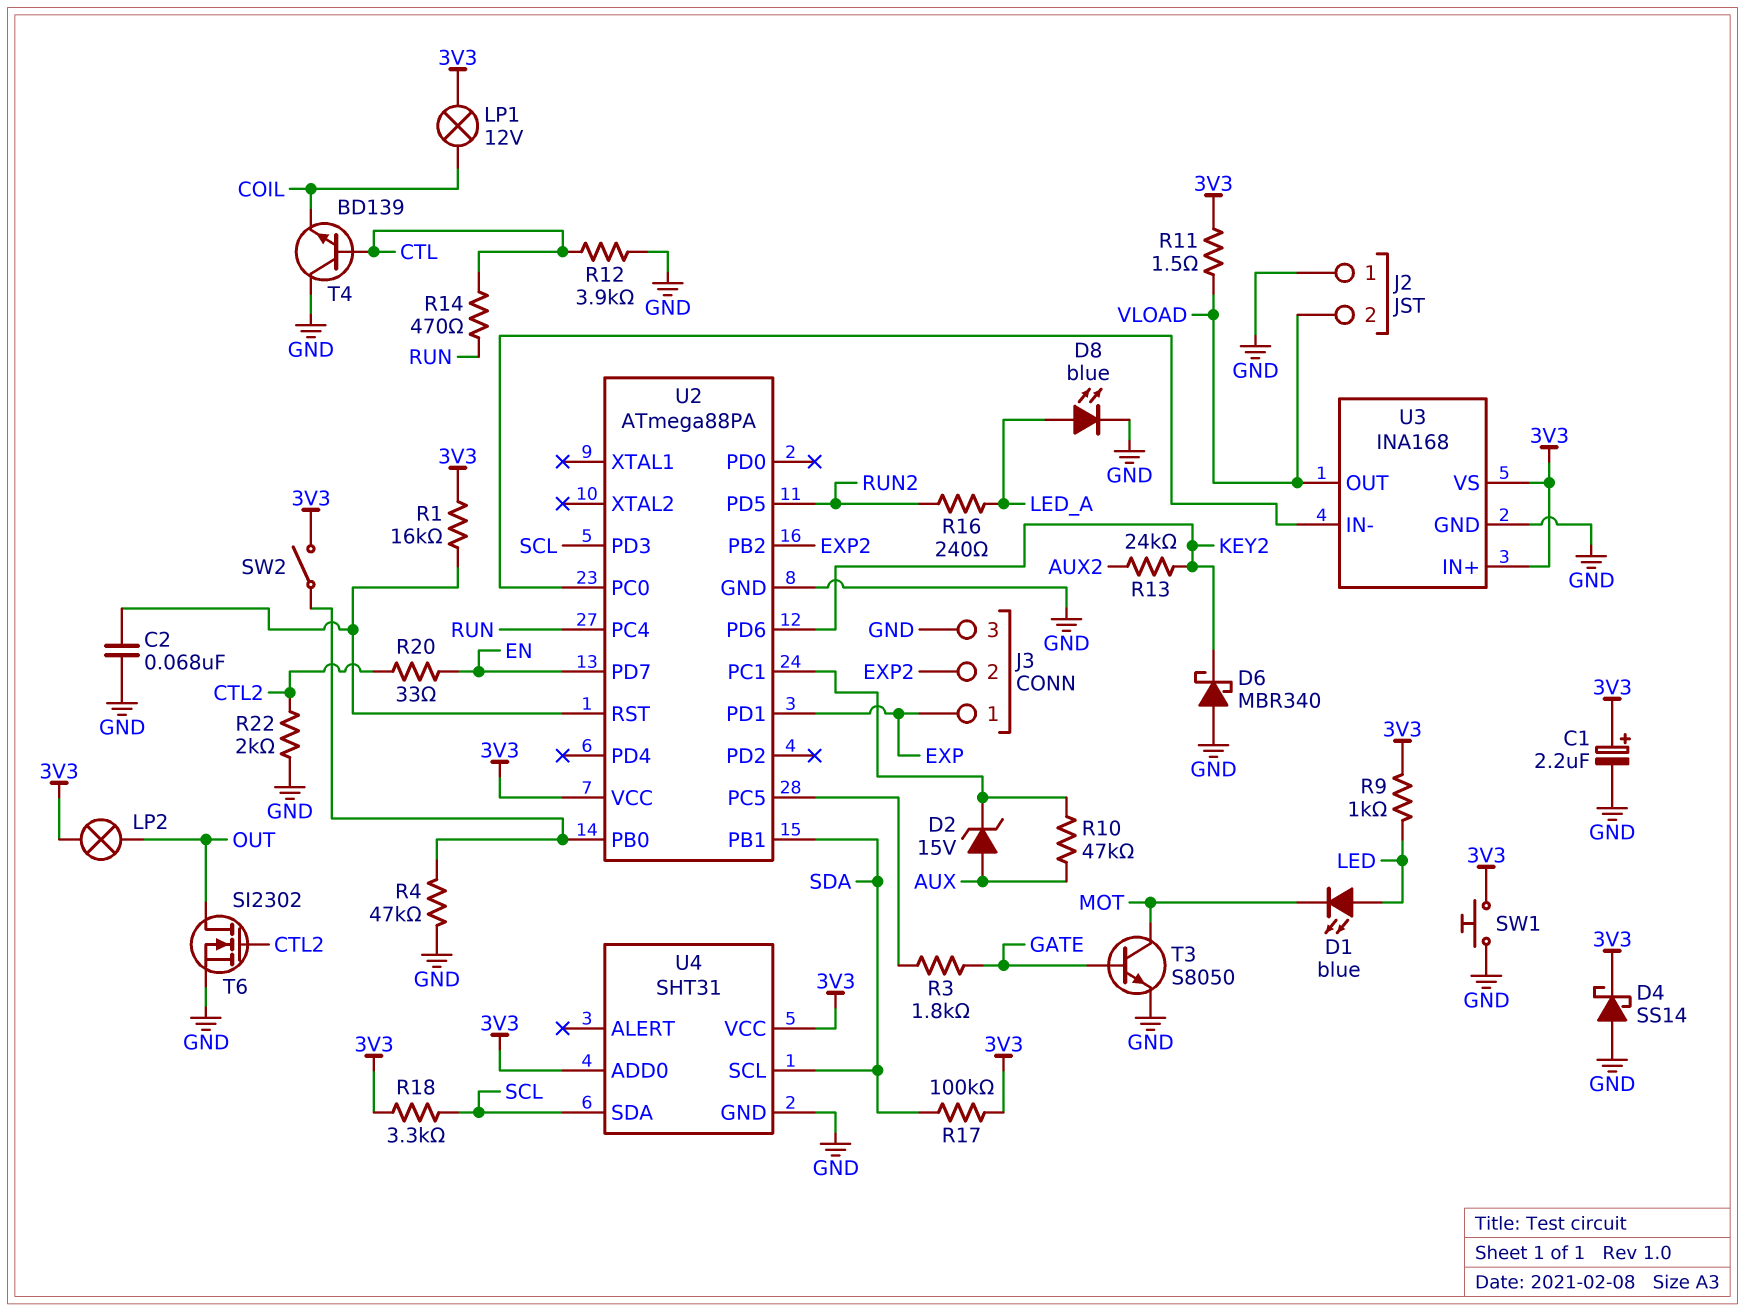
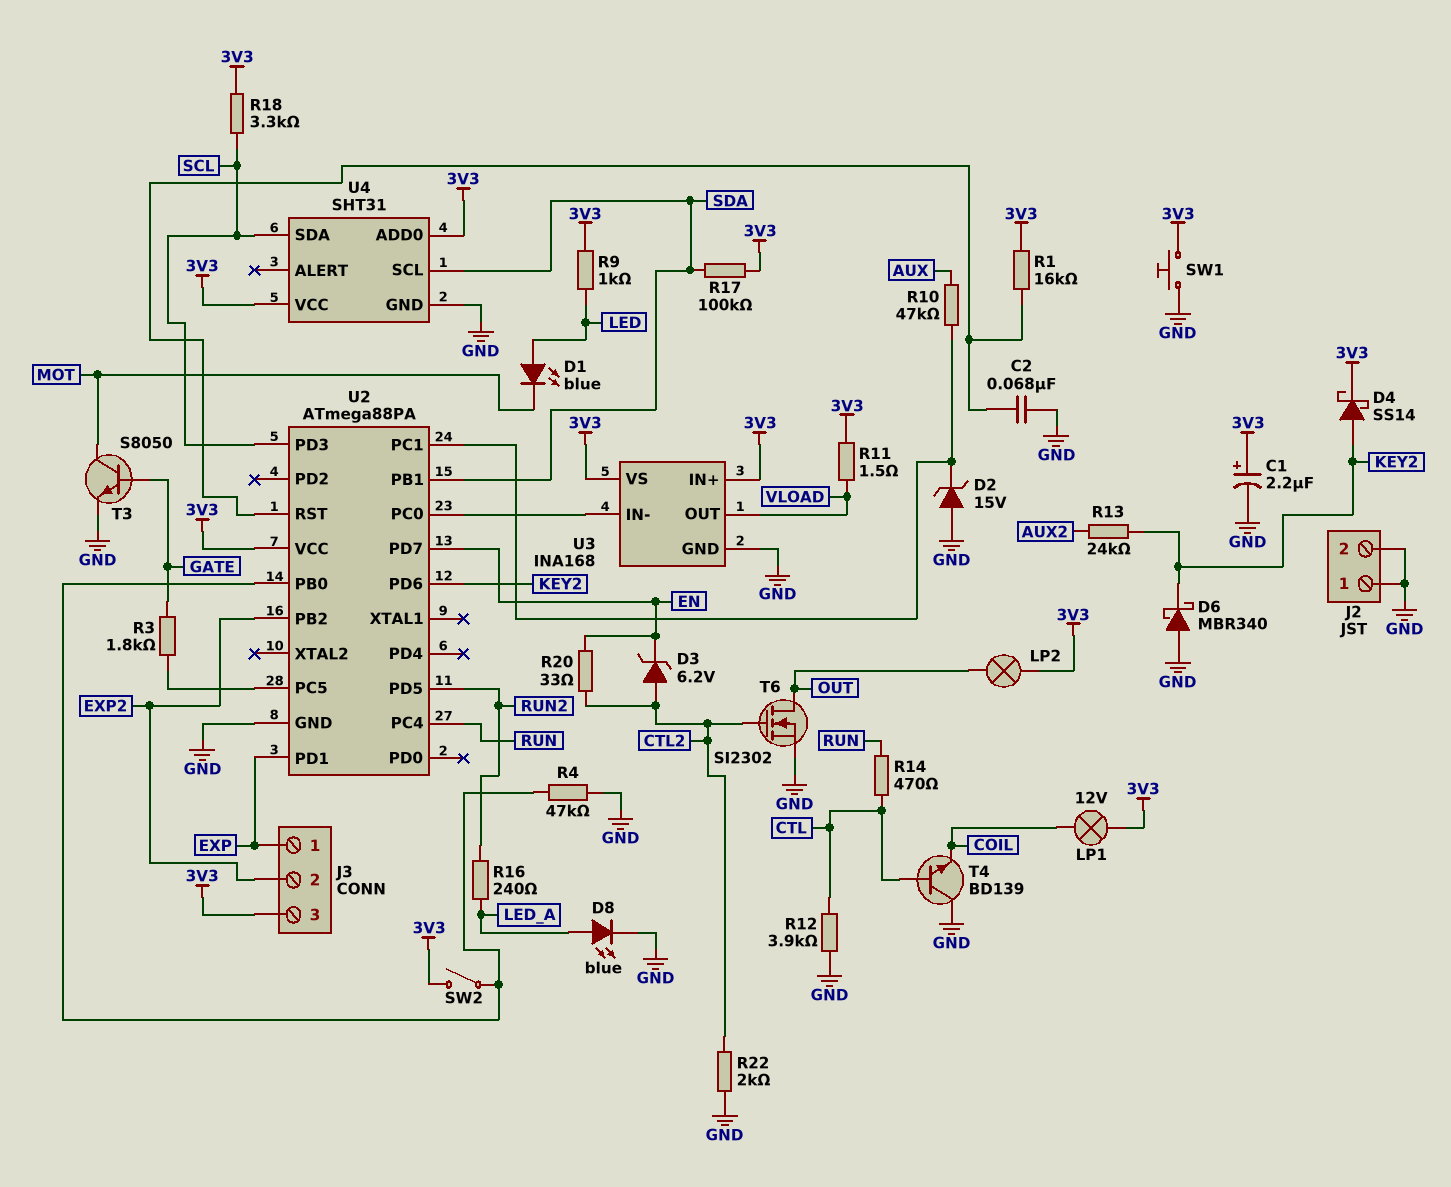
D2: zener 15V (A AUX, K U2/PC1) -> zener 15V (A GND, K U2/PC1)
D3: none -> zener 6.2V (A CTL2, K EN)
D4: schottky SS14 (A GND, K 3V3) -> schottky SS14 (A KEY2, K 3V3)
J2 pin 2: VLOAD -> GND
J3 pin 3: GND -> 3V3

